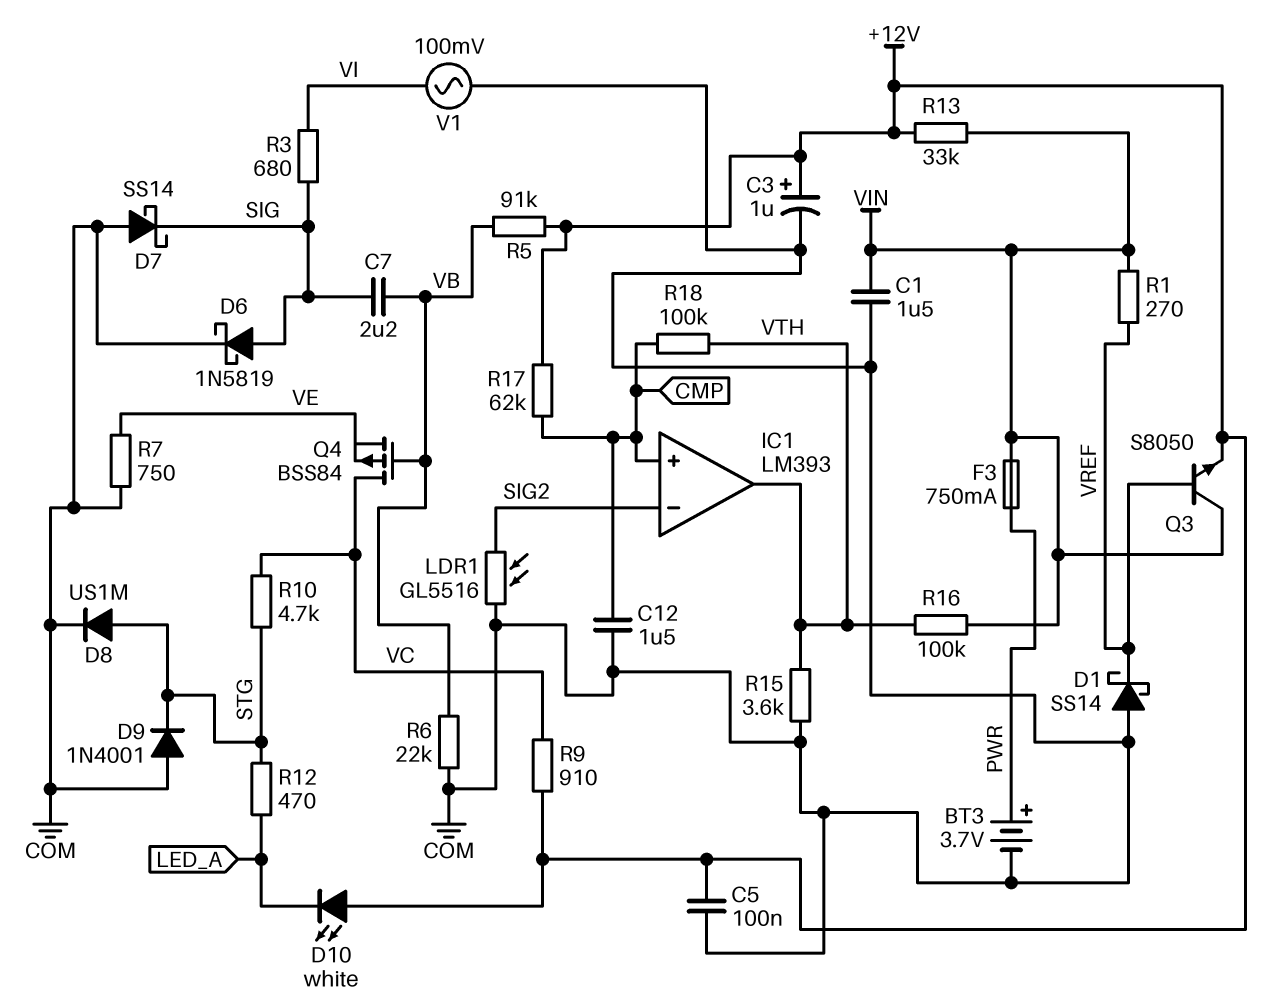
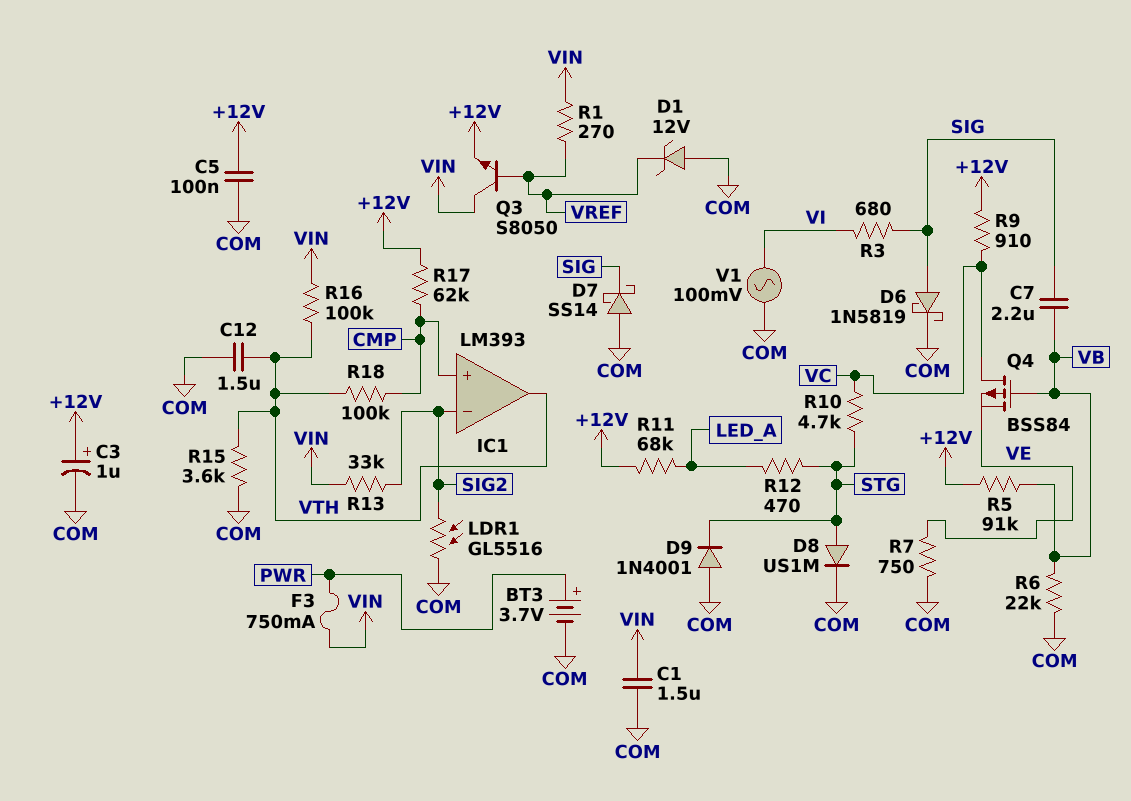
C12: 1.5uF (CMP, COM) -> 1.5uF (COM, VTH)
D1: schottky SS14 (A COM, K VREF) -> zener 12V (A COM, K VREF)
D10: LED white (A +12V, K LED_A) -> none
R11: none -> 68k (+12V, LED_A)
R13: 33k (+12V, VIN) -> 33k (SIG2, VIN)

